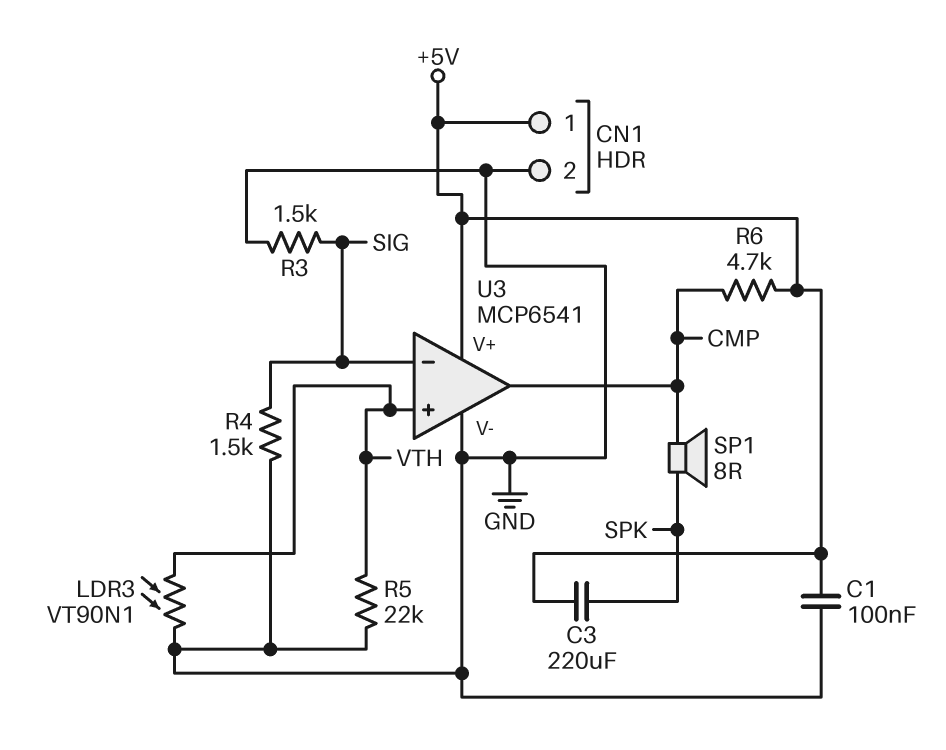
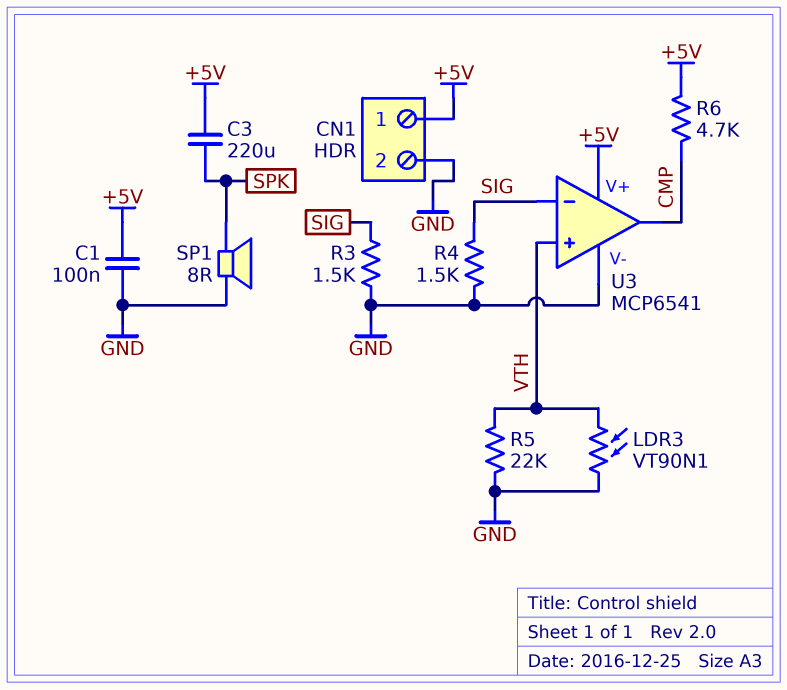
SP1: speaker 8R (CMP, SPK) -> speaker 8R (GND, SPK)

